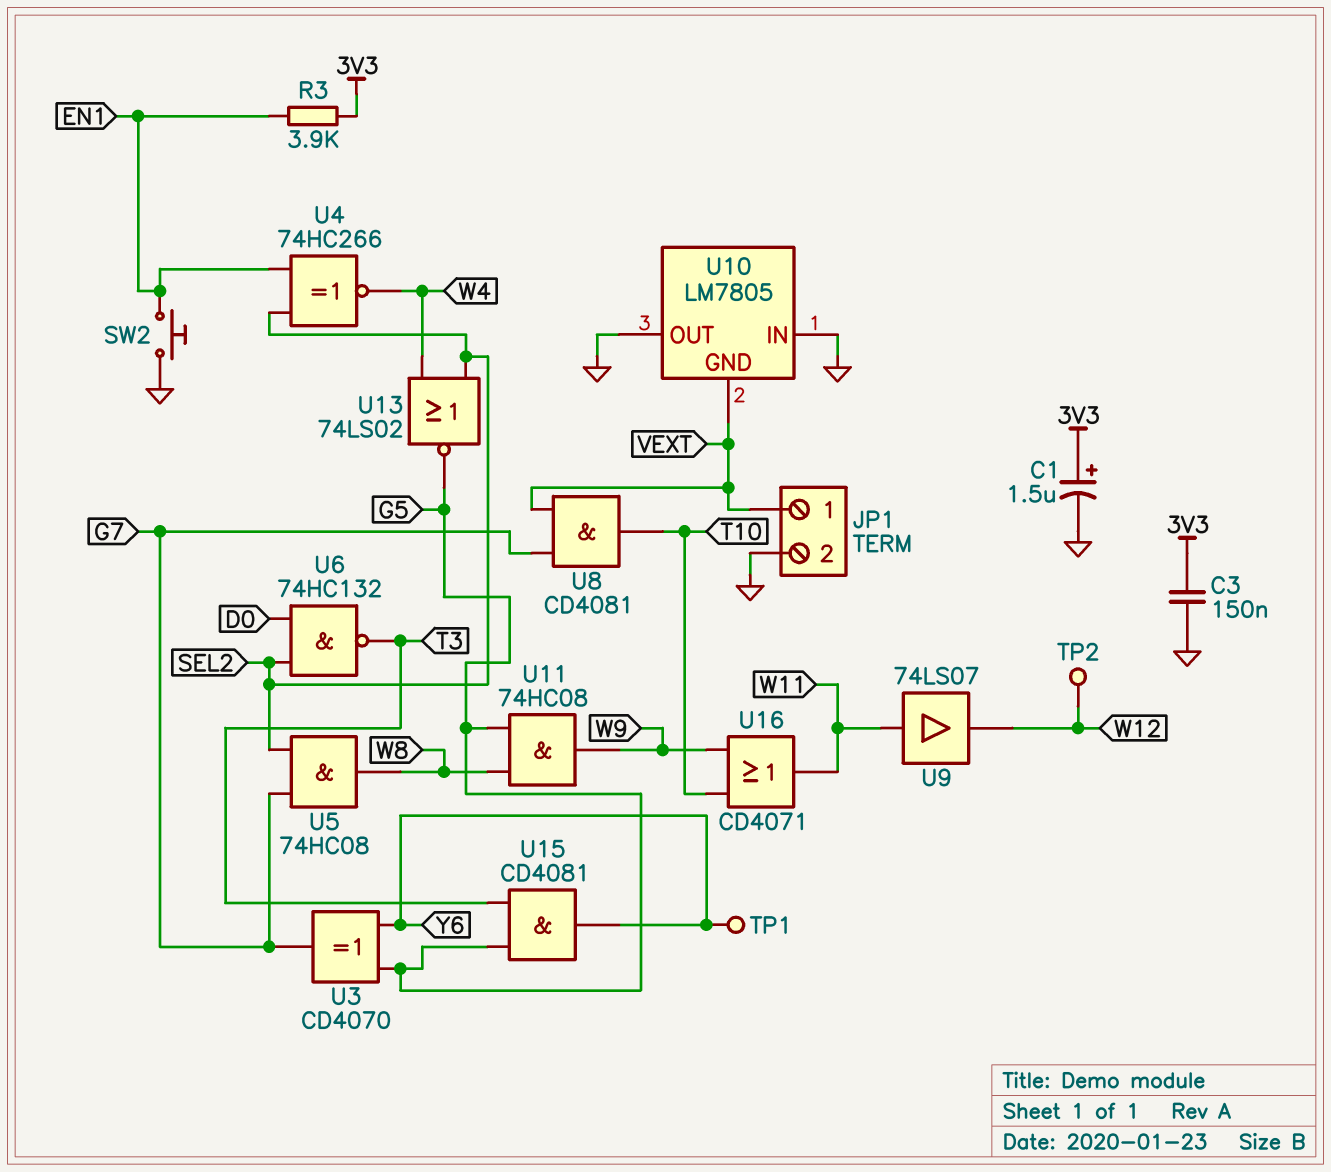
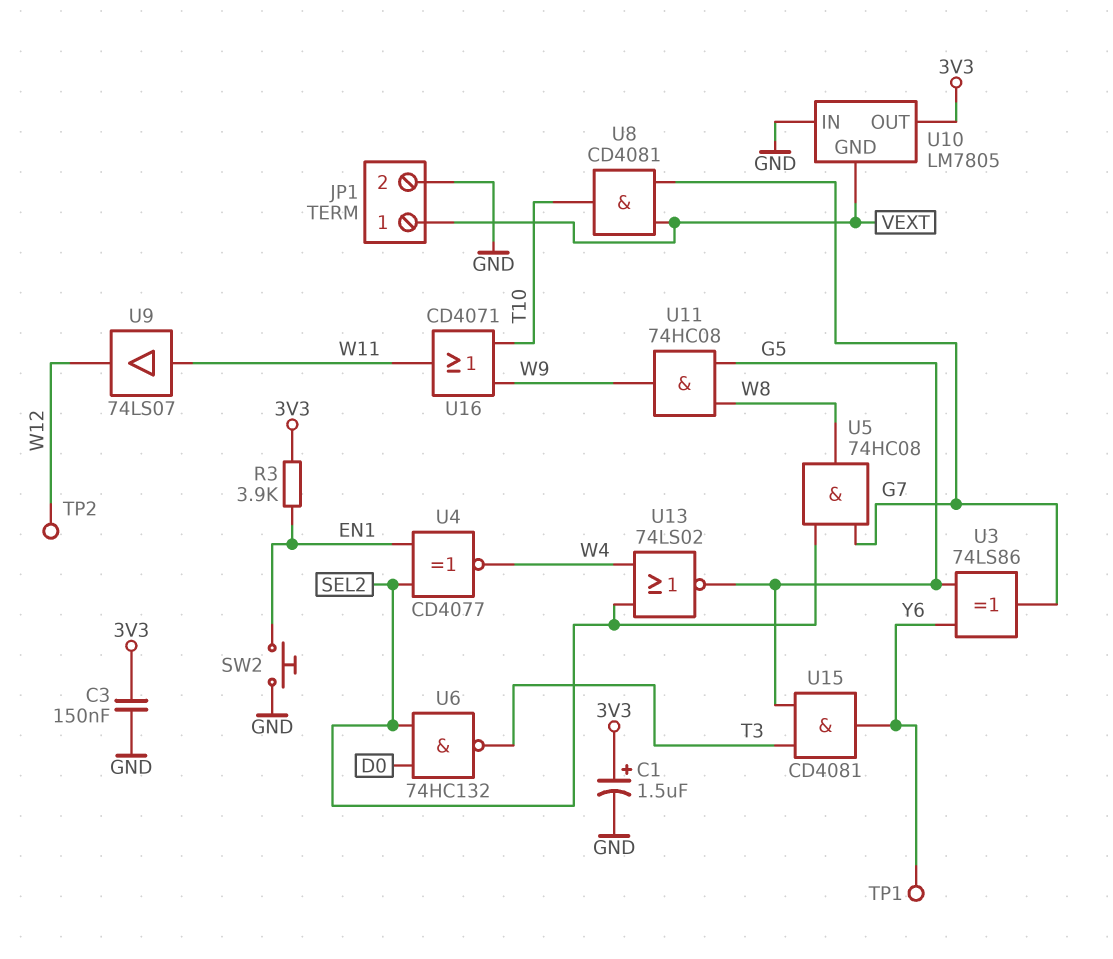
U3: XOR CD4070 (in G5, in Y6, out G7) -> XOR 74LS86 (in G5, in Y6, out G7)
U4: XNOR 74HC266 (in EN1, in SEL2, out W4) -> XNOR CD4077 (in EN1, in SEL2, out W4)
U10 pin OUT: GND -> 3V3

